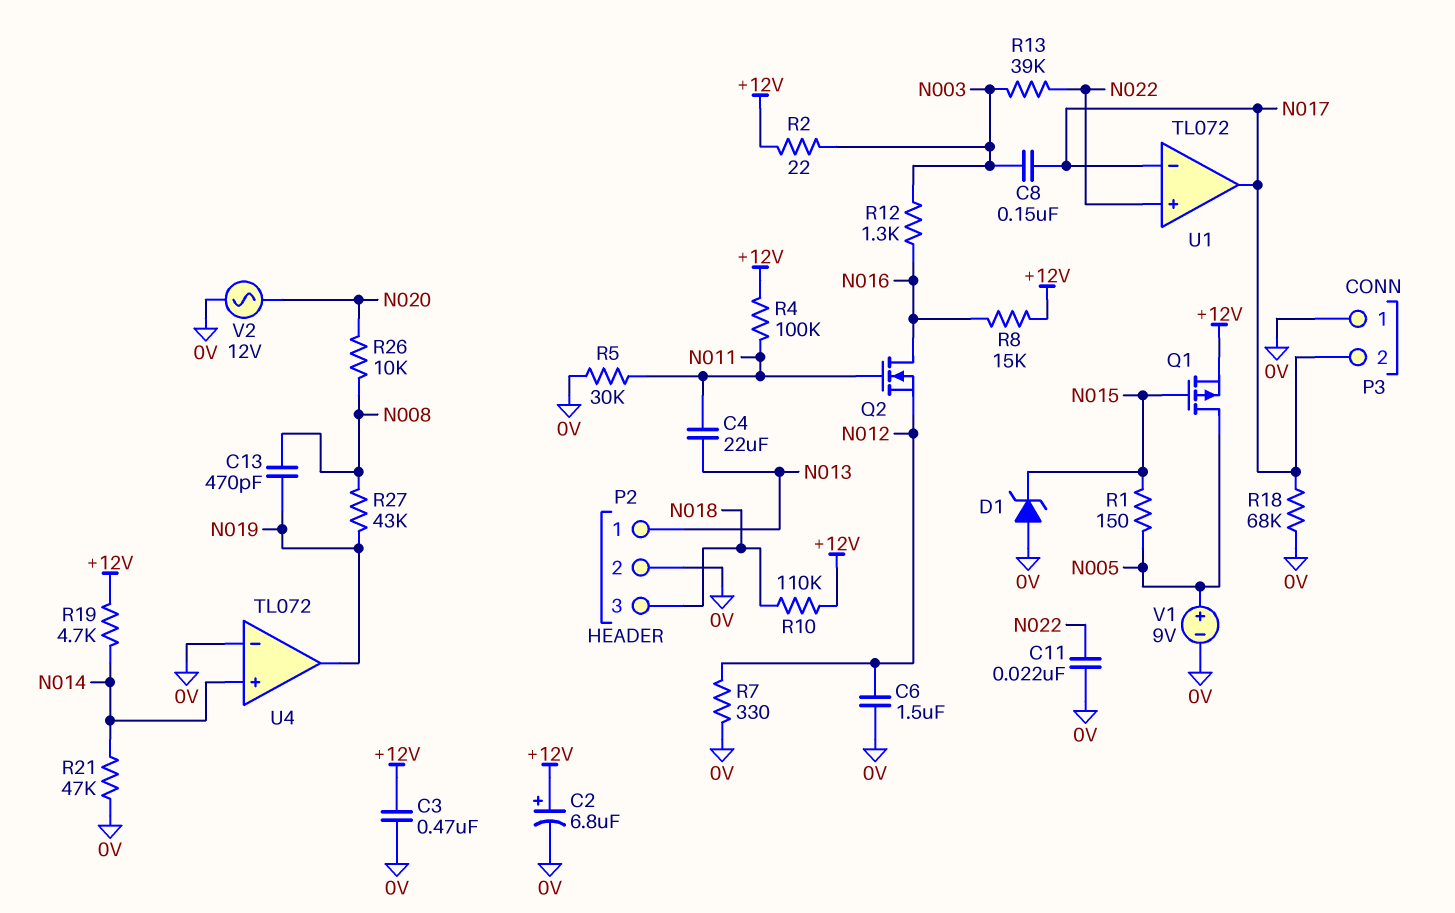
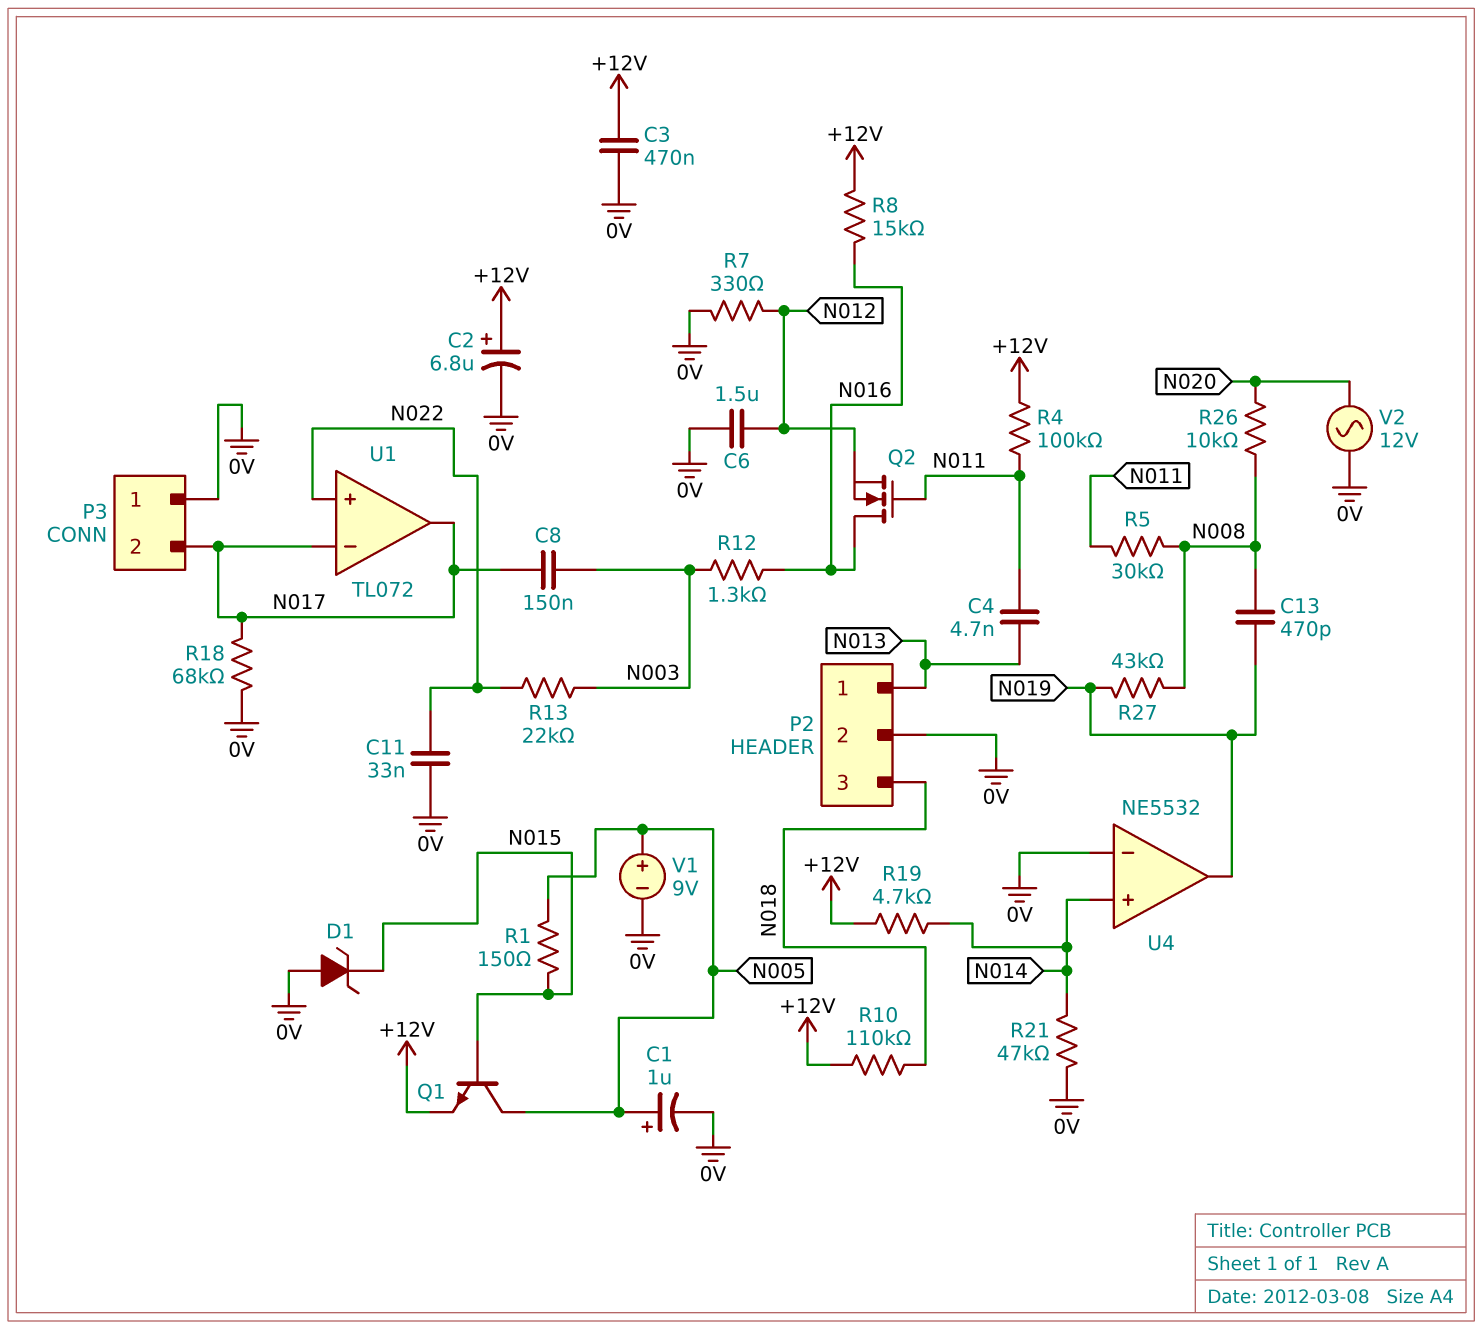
C1: none -> 1uF (plus N005, minus 0V)
C4: 22uF (N011, N013) -> 4.7nF (N011, N013)
C11: 22nF (0V, N022) -> 33nF (0V, N022)
Q1: PMOS (G N015, D N005, S +12V) -> NPN (B N015, C N005, E +12V)
R2: 22 (+12V, N003) -> none
R5: 30k (0V, N011) -> 30k (N008, N011)
R13: 39k (N003, N022) -> 22k (N003, N022)
U4: TL072 -> NE5532

